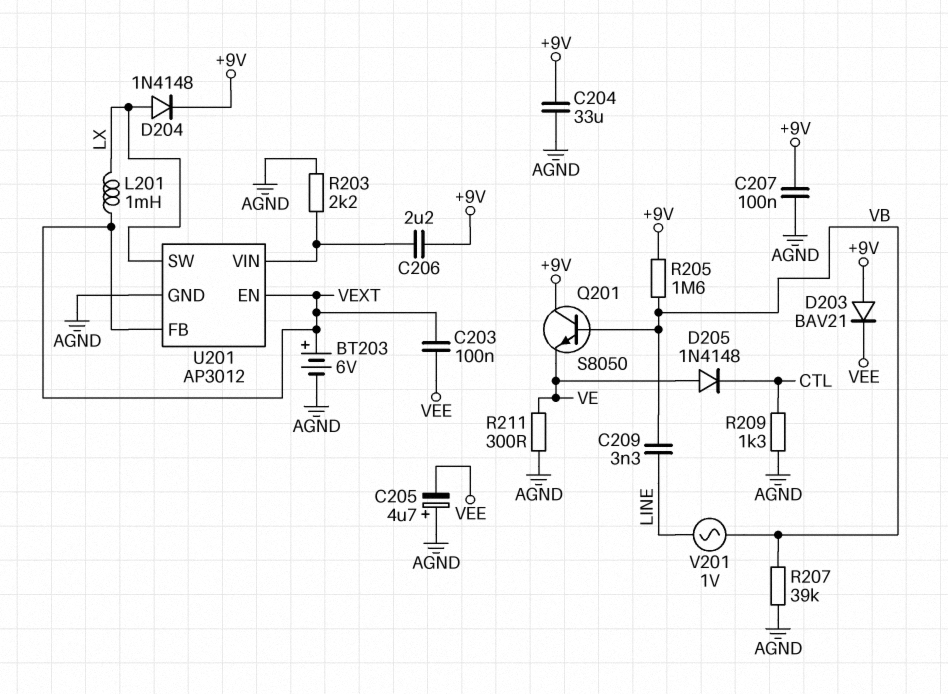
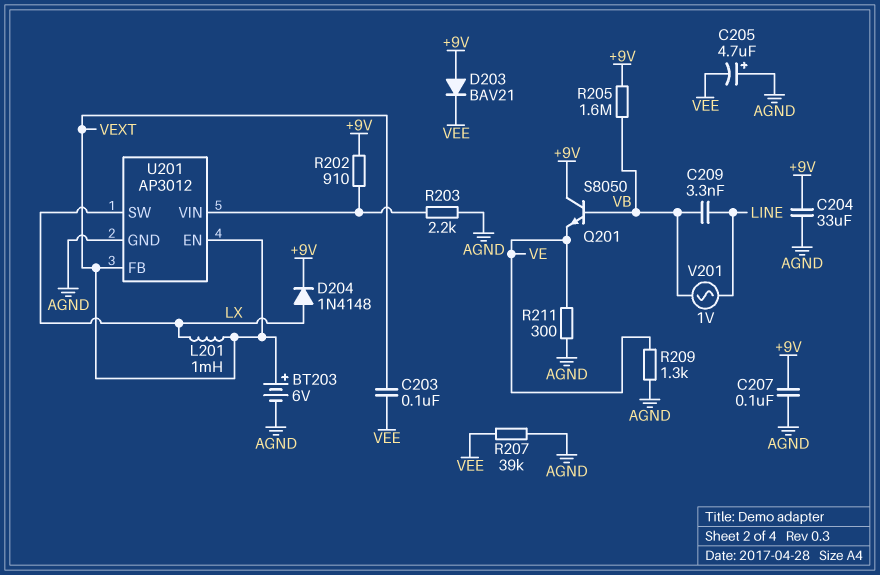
C206: 2.2uF (+9V, U201/VIN) -> none
D205: diode 1N4148 (A VE, K CTL) -> none
R202: none -> 910 (+9V, U201/VIN)
R207: 39k (AGND, VB) -> 39k (AGND, VEE)
R209: 1.3k (AGND, CTL) -> 1.3k (AGND, VE)

